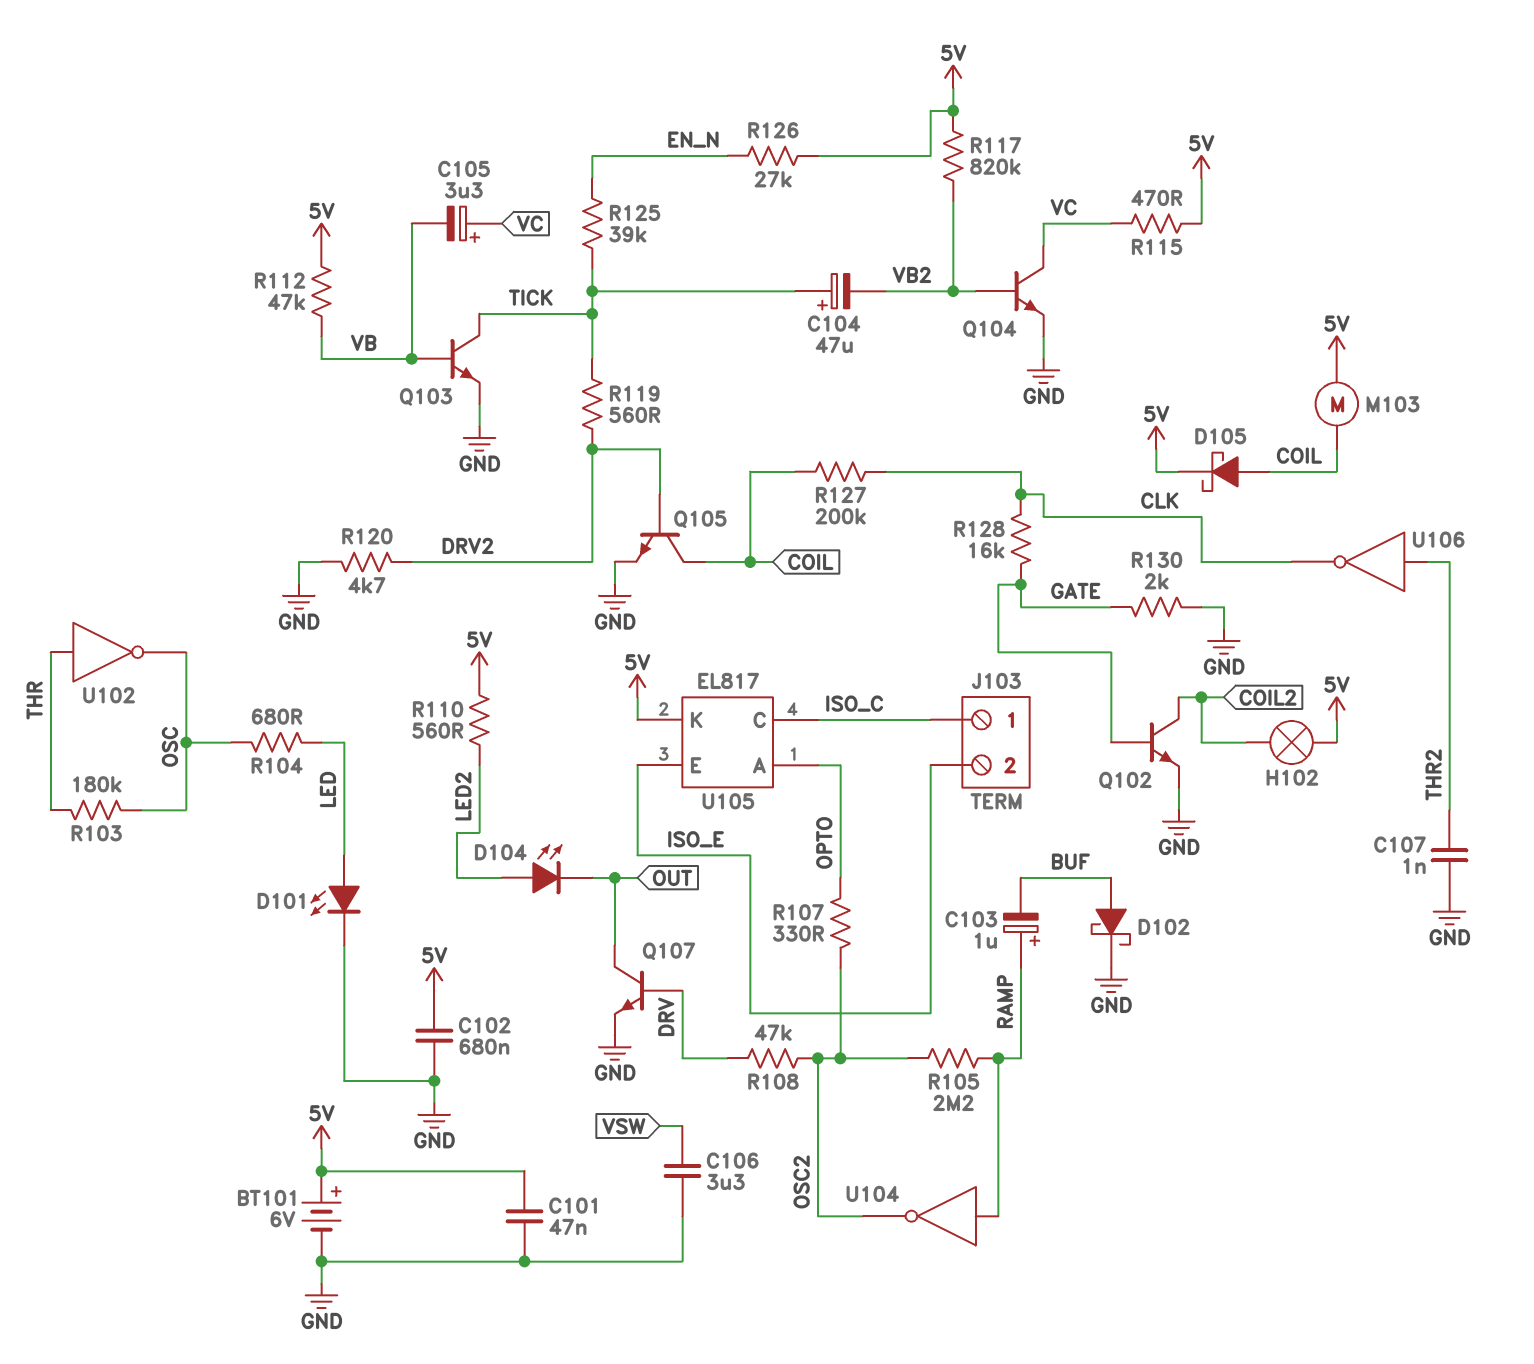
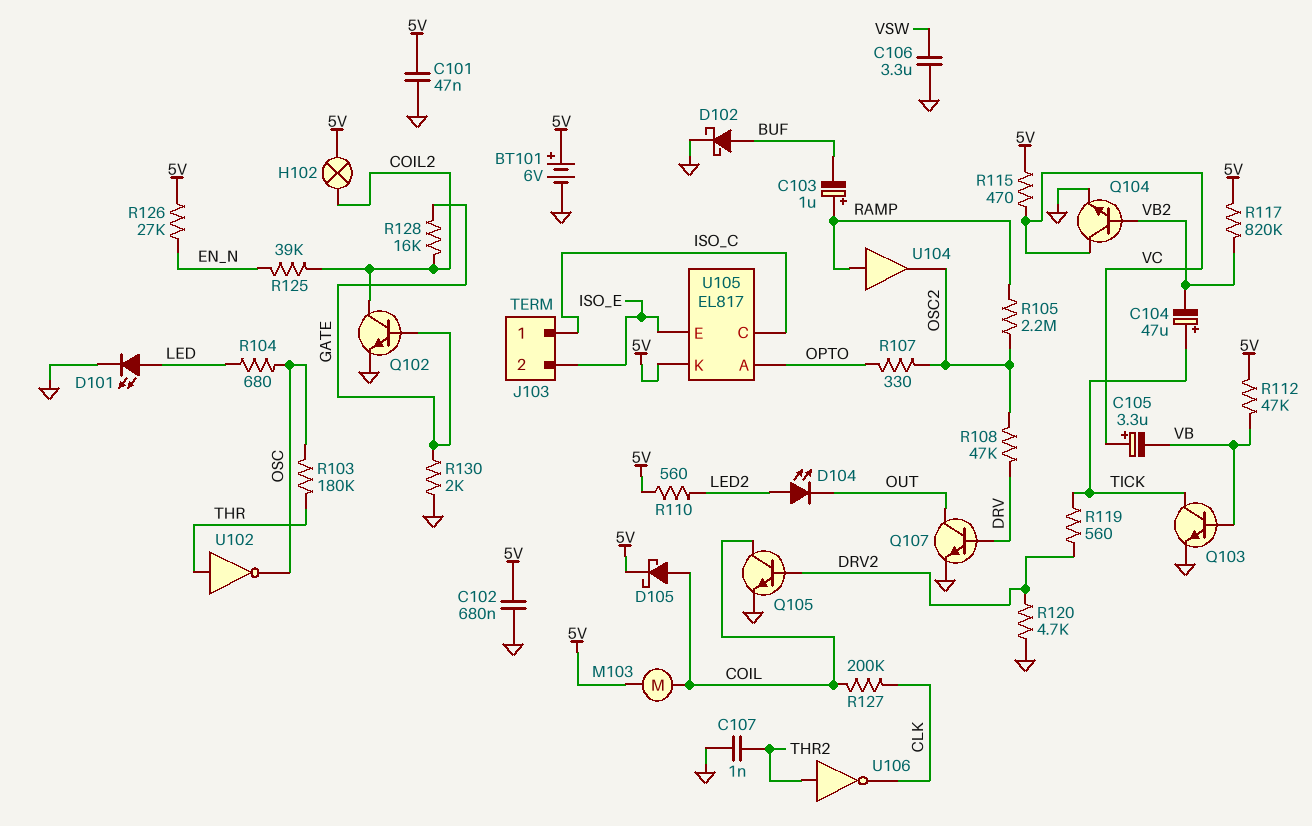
R125: 39k (EN_N, TICK) -> 39k (COIL2, EN_N)
R128: 16k (CLK, GATE) -> 16k (COIL2, GATE)
U104: NOT (in RAMP, out OSC2) -> buffer (in RAMP, out OSC2)

